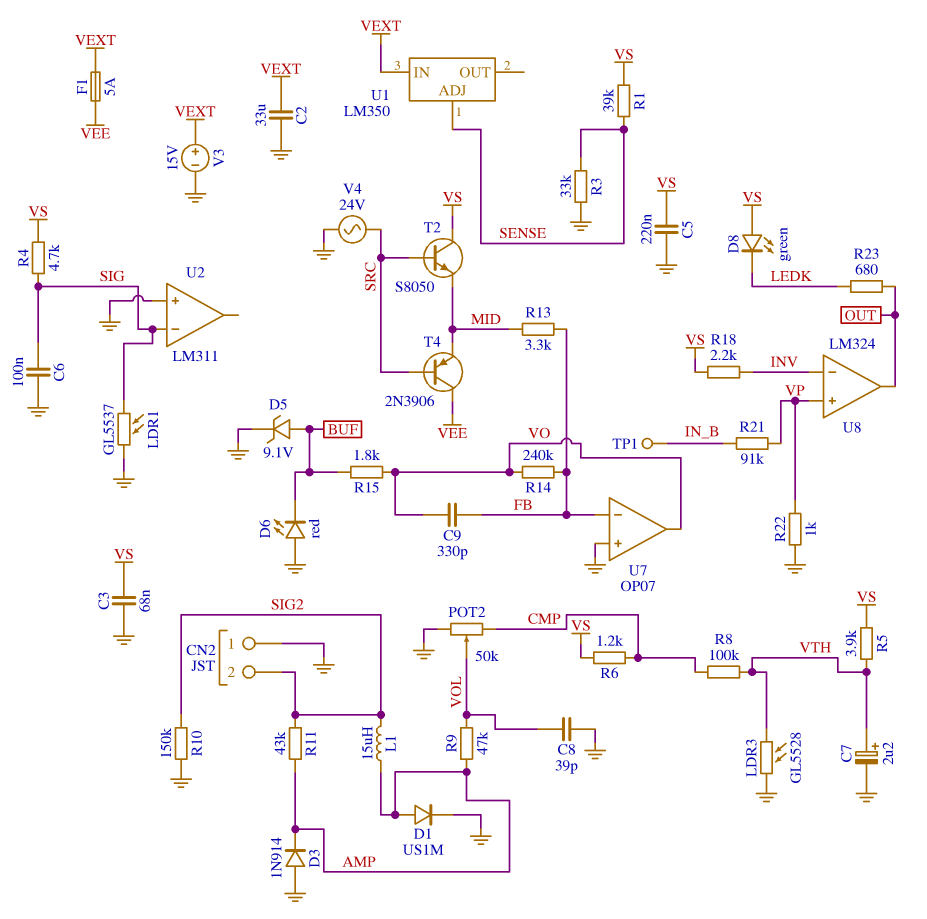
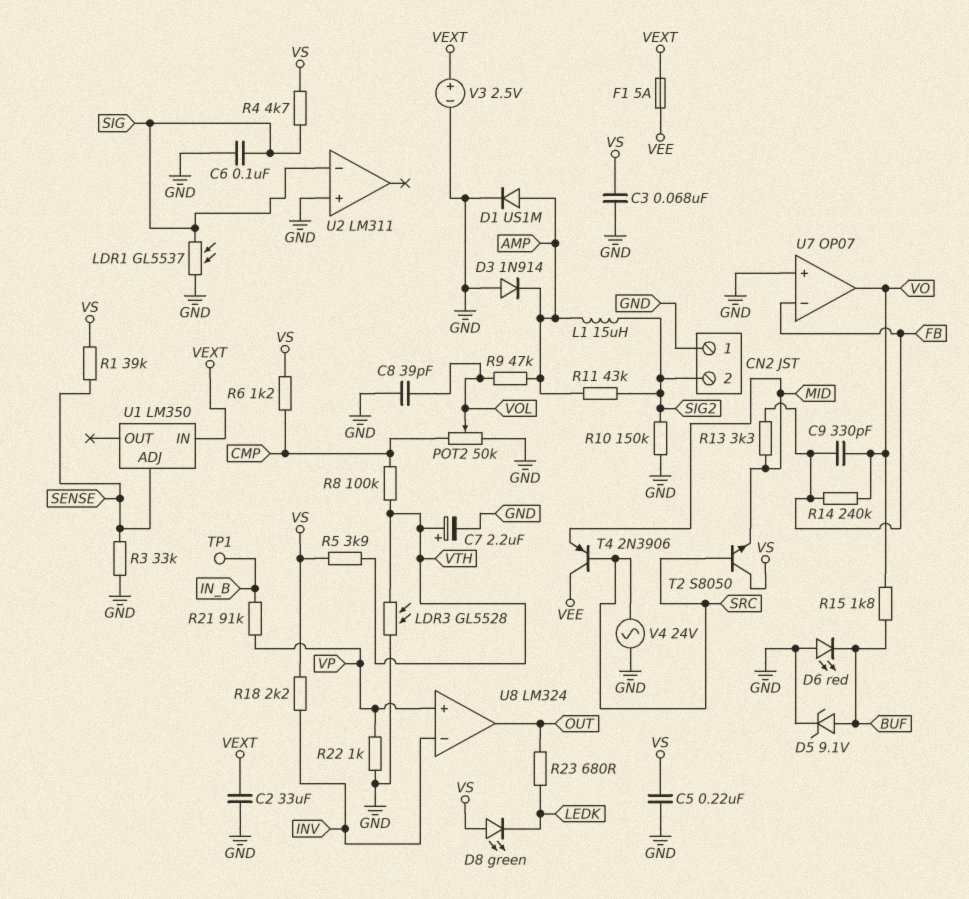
V3: 15V (plus VEXT, minus GND) -> 2.5V (plus VEXT, minus GND)

